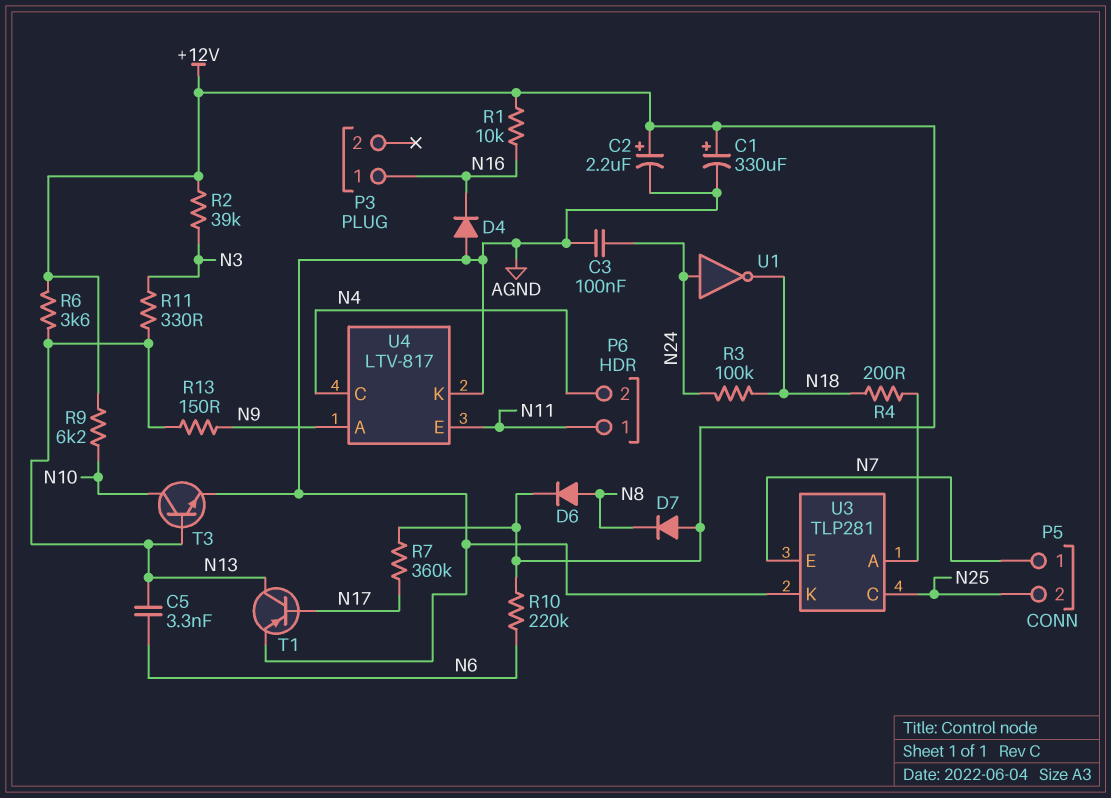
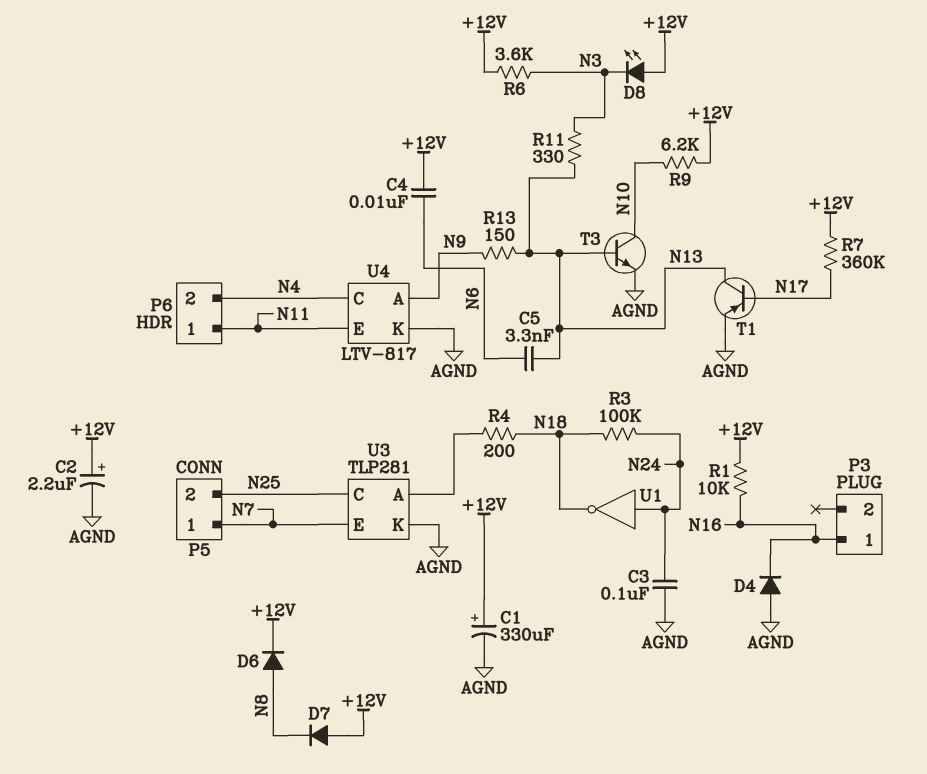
C4: none -> 10nF (+12V, N6)
D8: none -> LED (A +12V, K N3)
R2: 39k (+12V, N3) -> none
R6: 3.6k (+12V, N13) -> 3.6k (+12V, N3)
R10: 220k (+12V, N6) -> none

